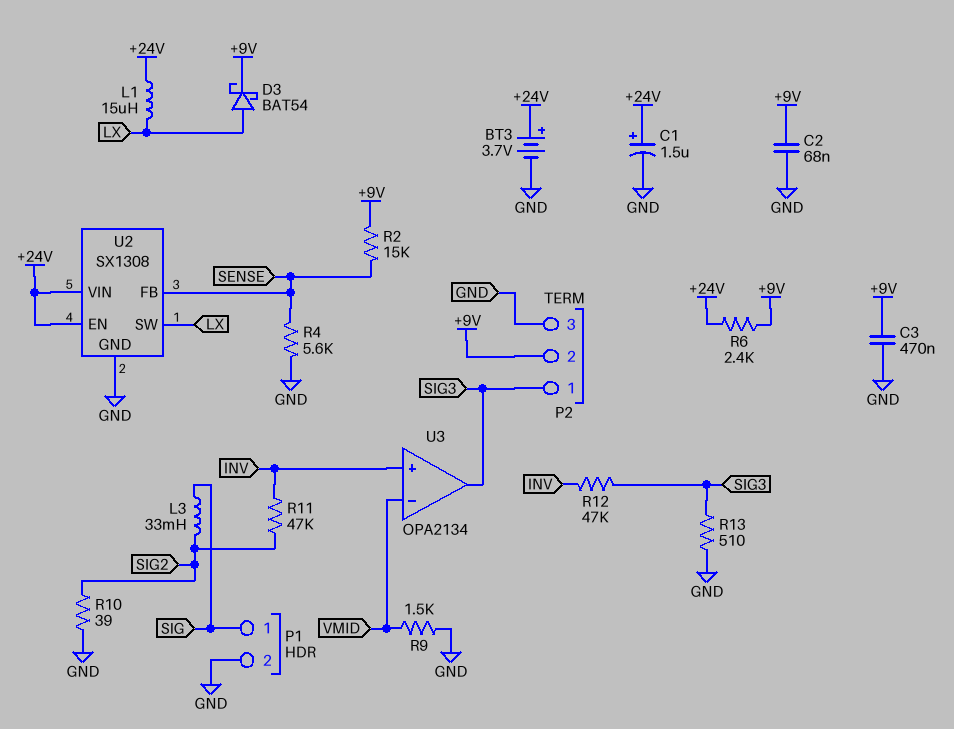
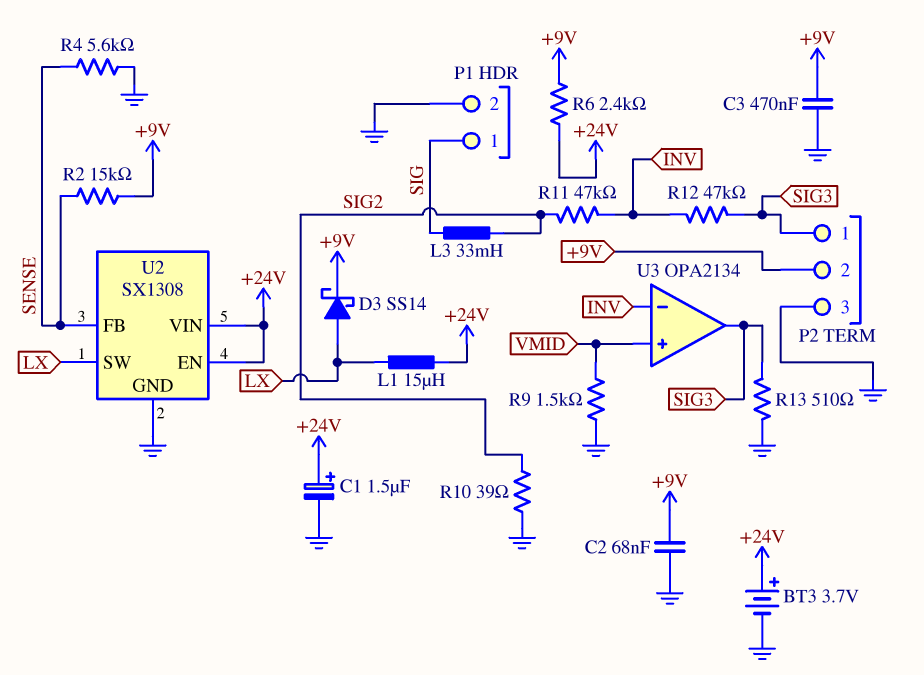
D3: schottky BAT54 (A LX, K +9V) -> schottky SS14 (A LX, K +9V)
U3 pin in+: INV -> VMID
U3 pin in-: VMID -> INV

